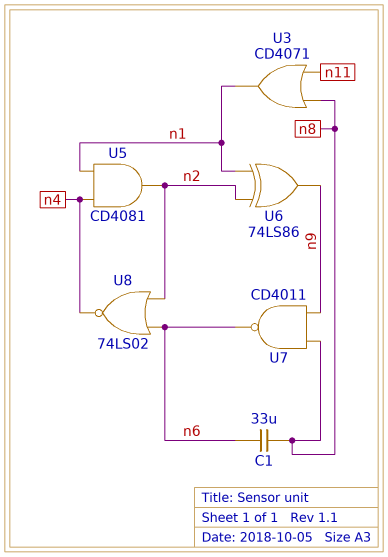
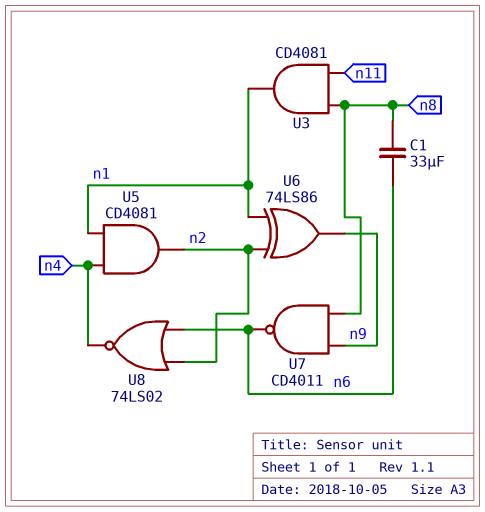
U3: OR CD4071 (in n8, in n11, out n1) -> AND CD4081 (in n8, in n11, out n1)

